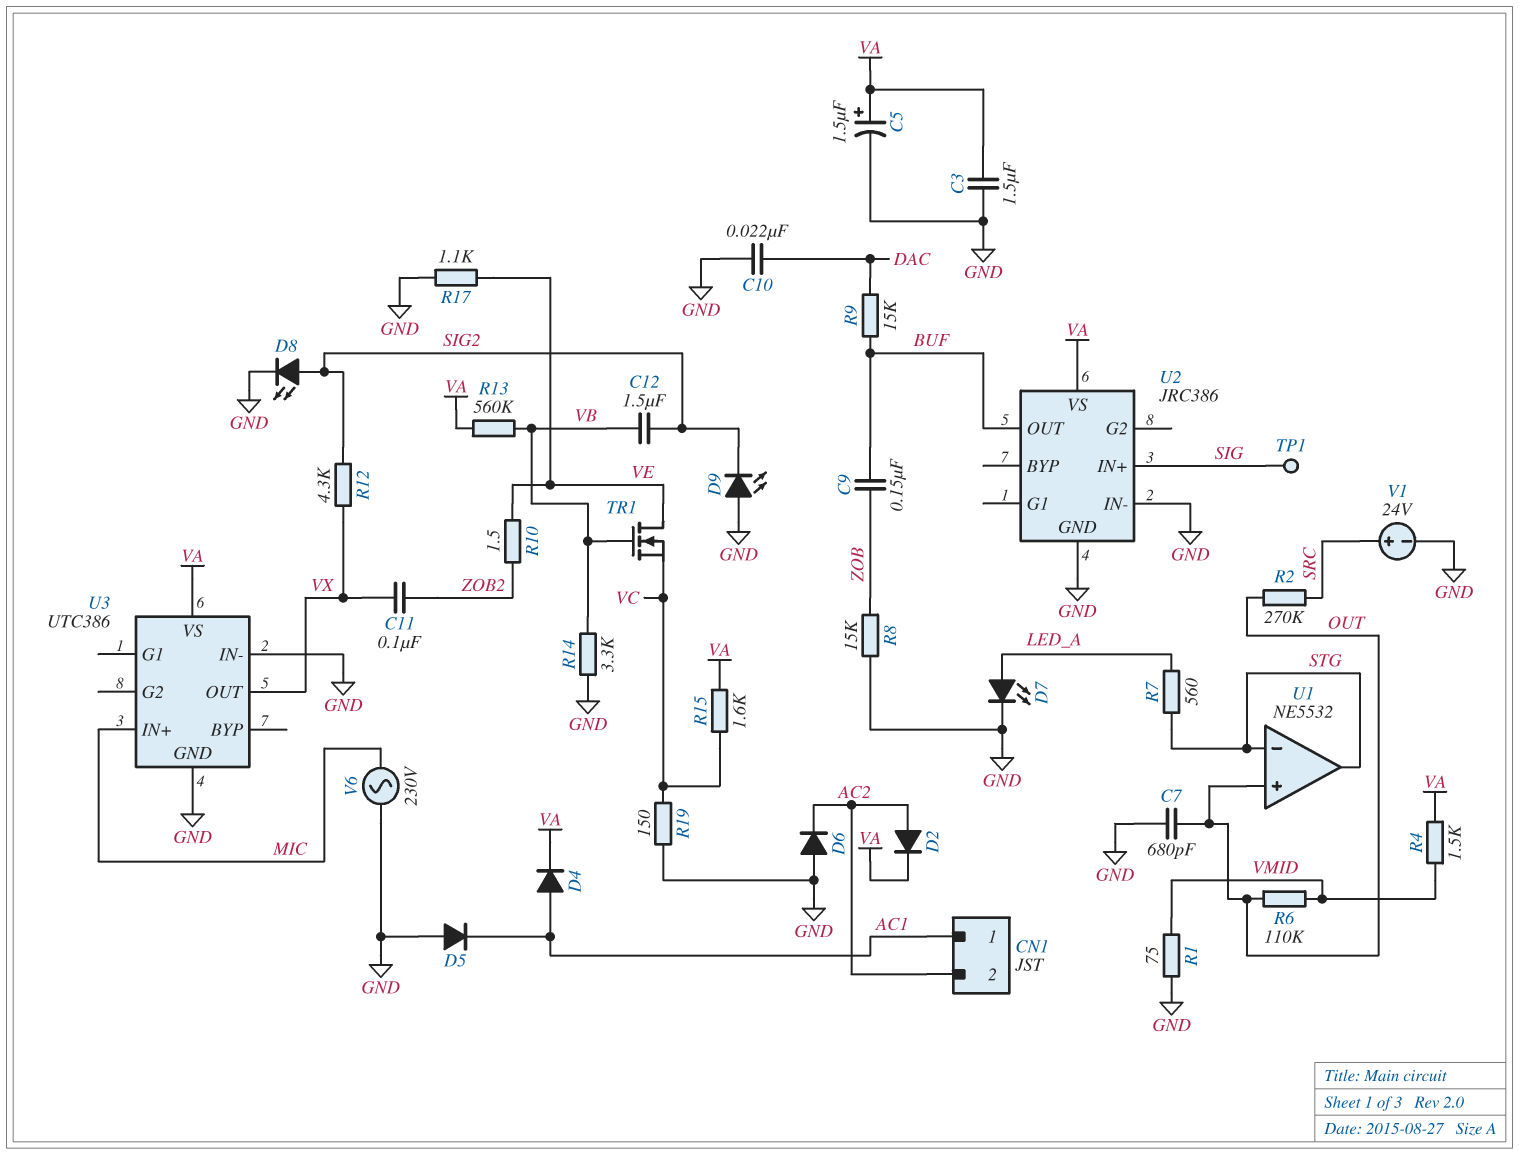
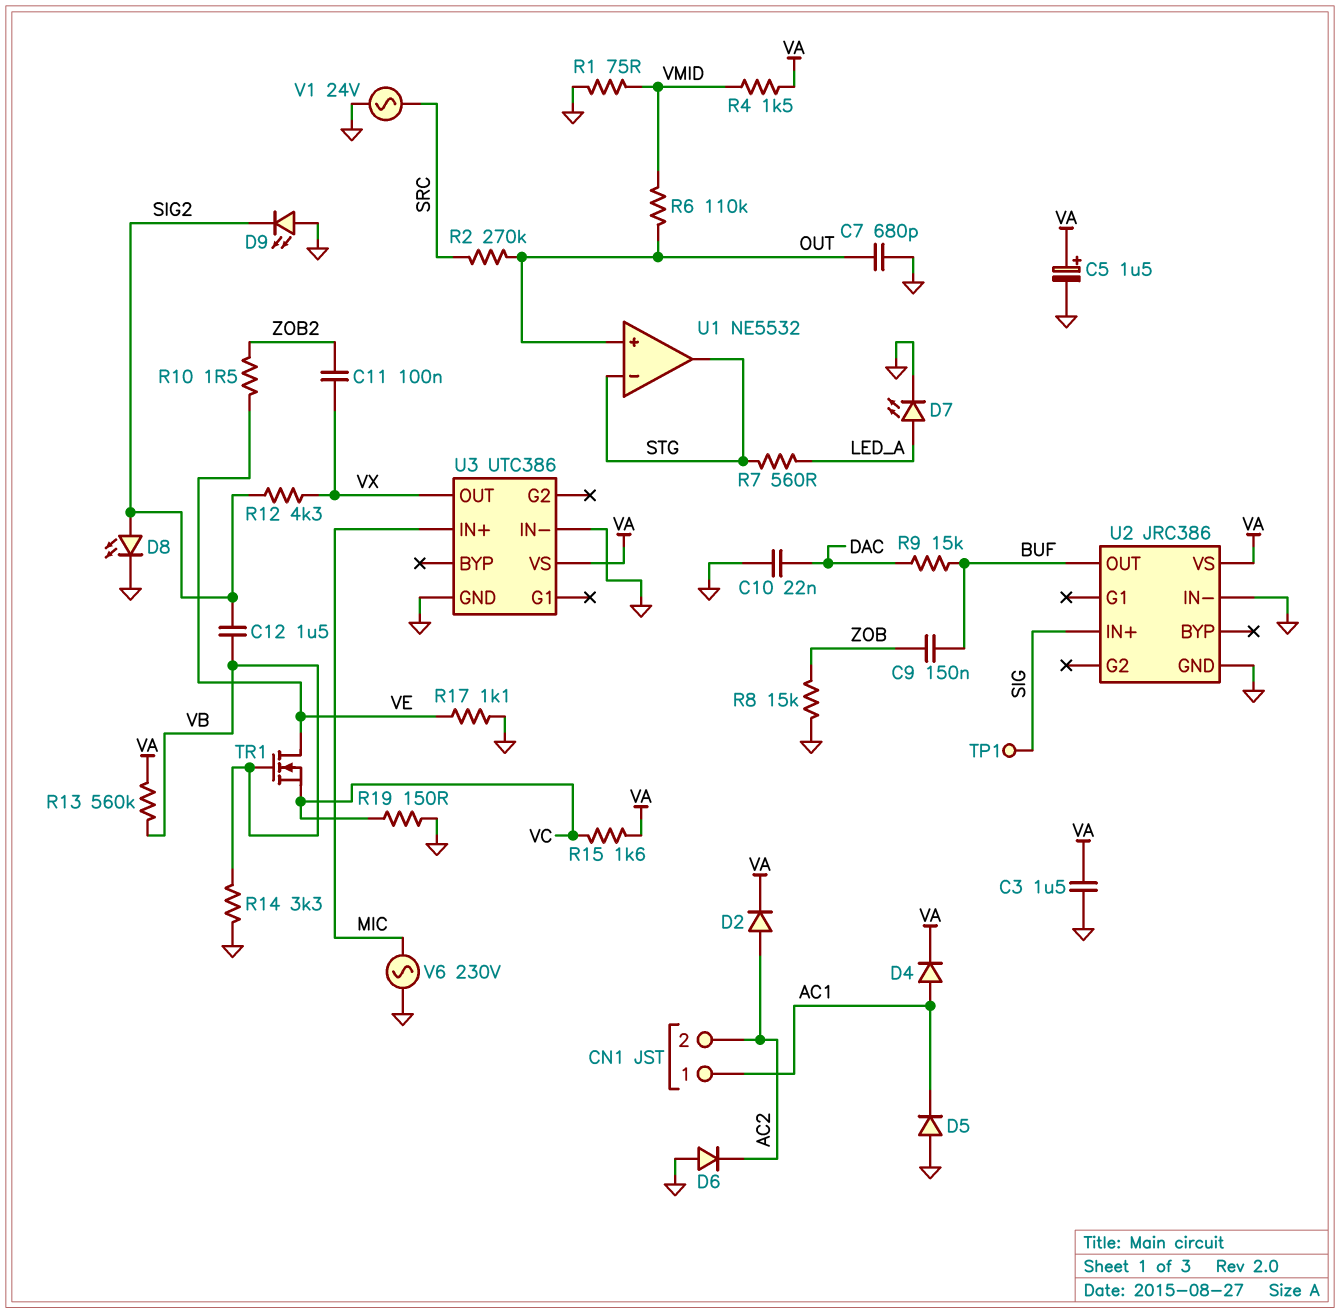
V1: 24V (plus SRC, minus GND) -> AC 24V (GND, SRC)

